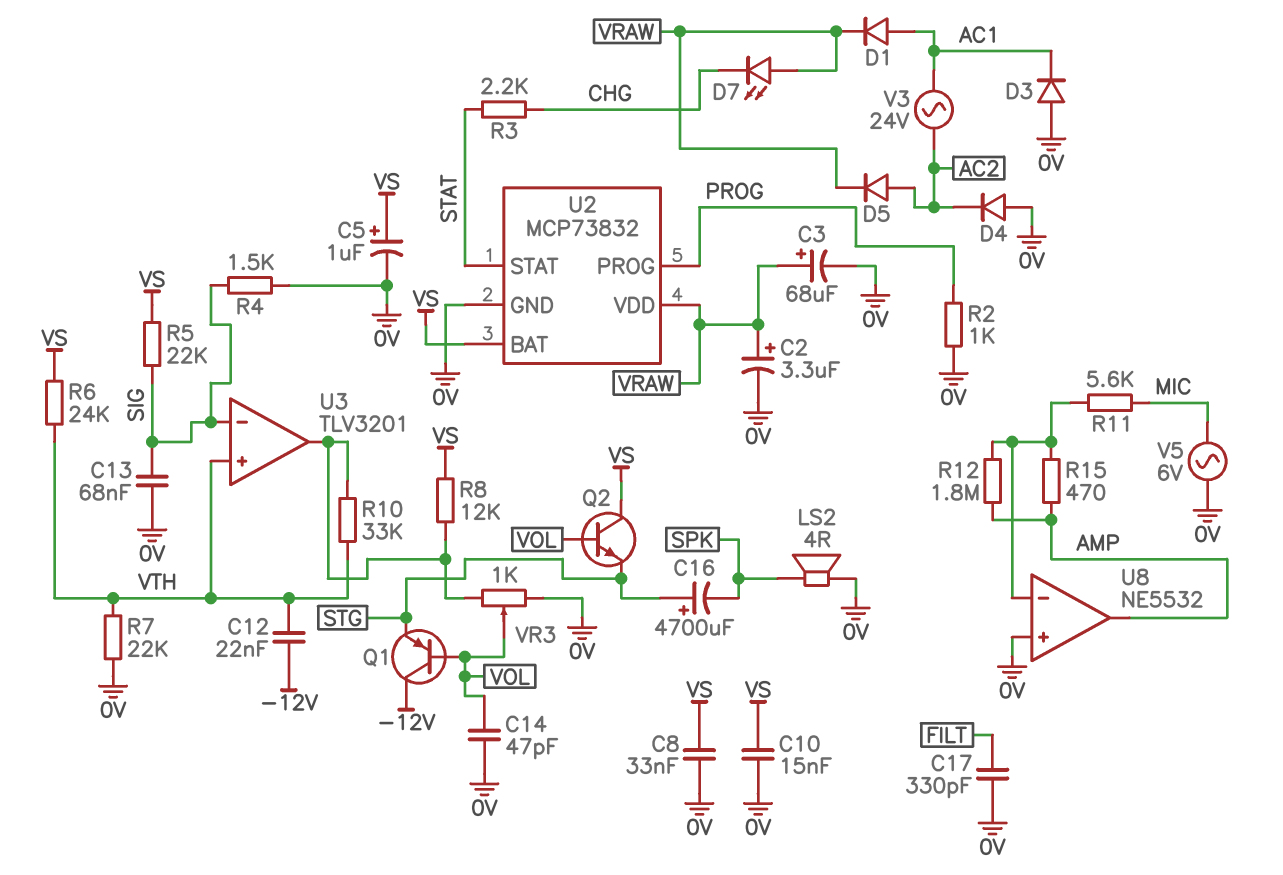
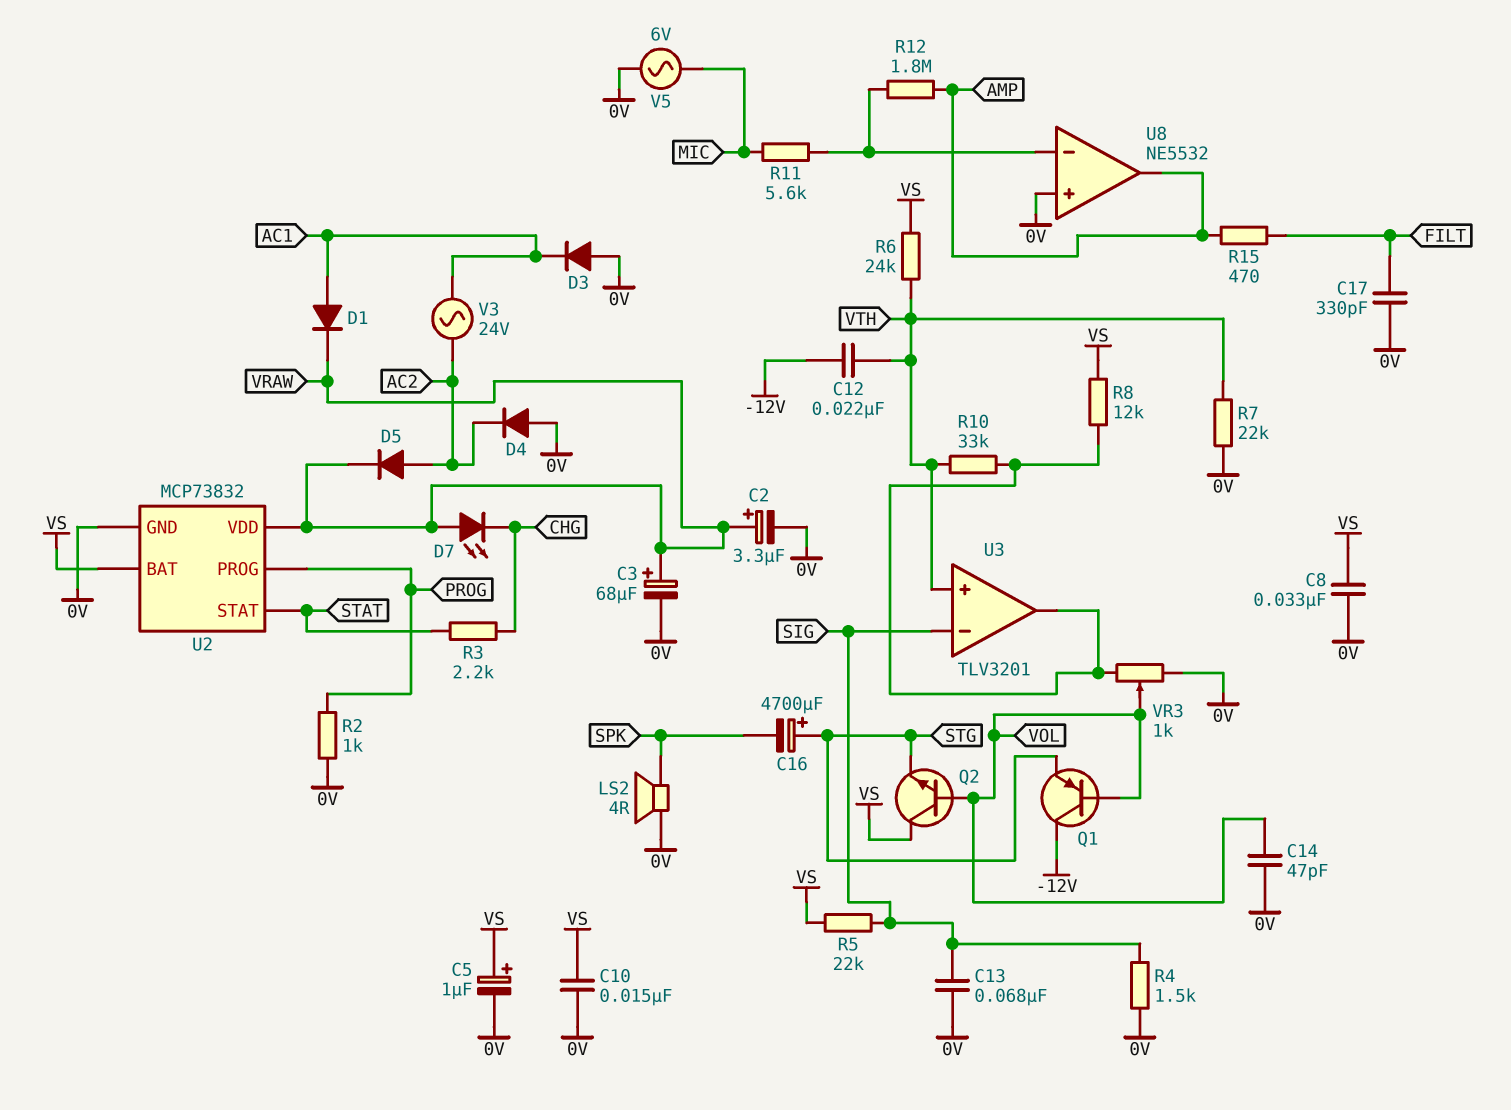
R15: 470 (AMP, U8/in-) -> 470 (AMP, FILT)

